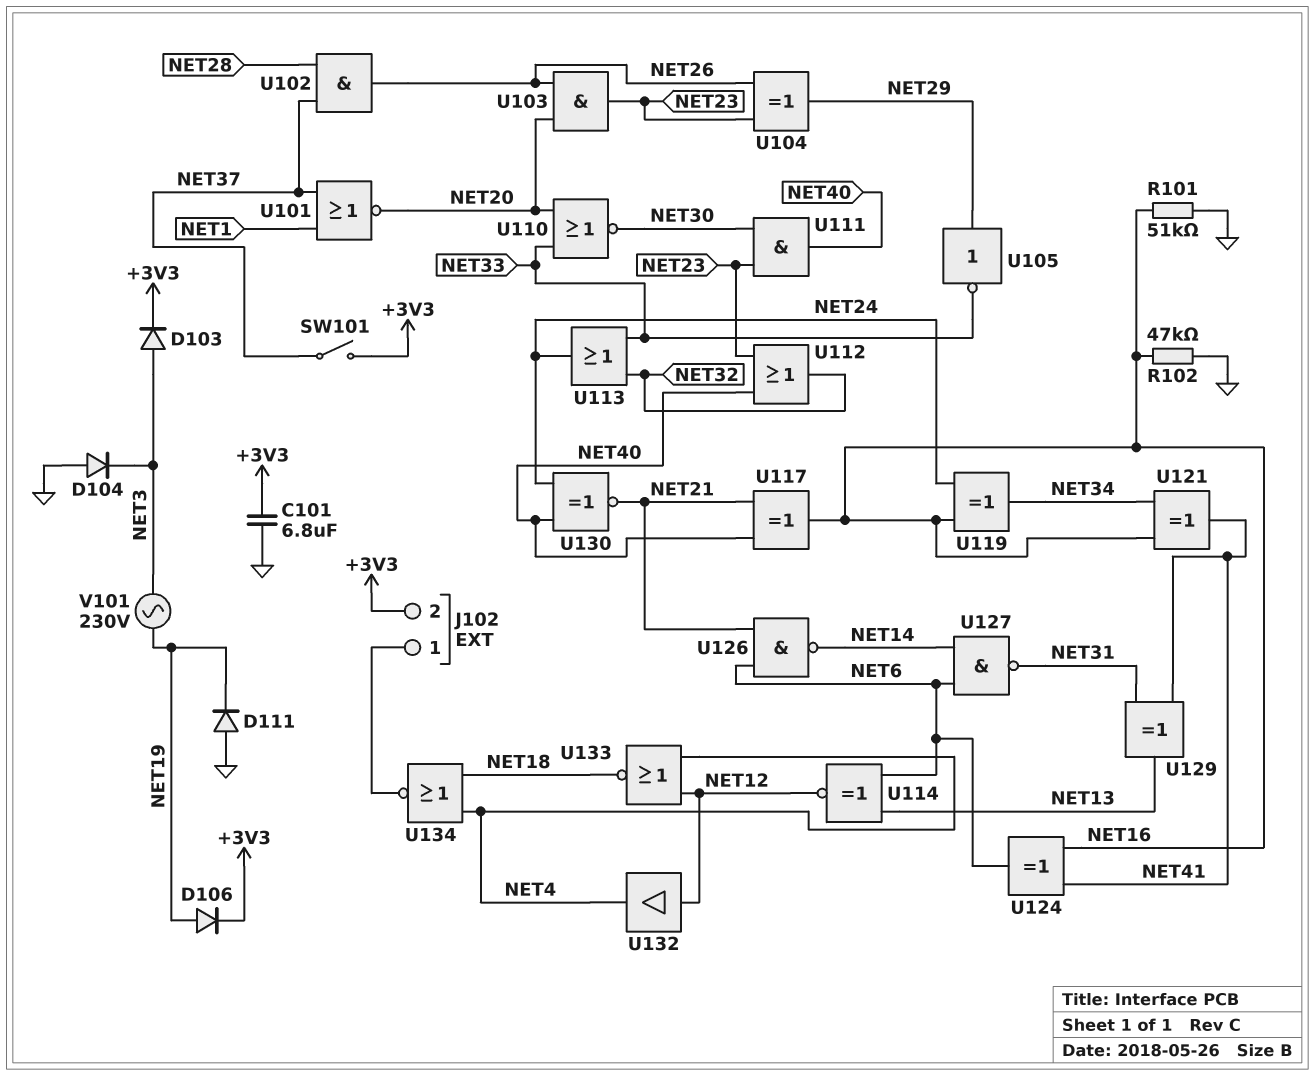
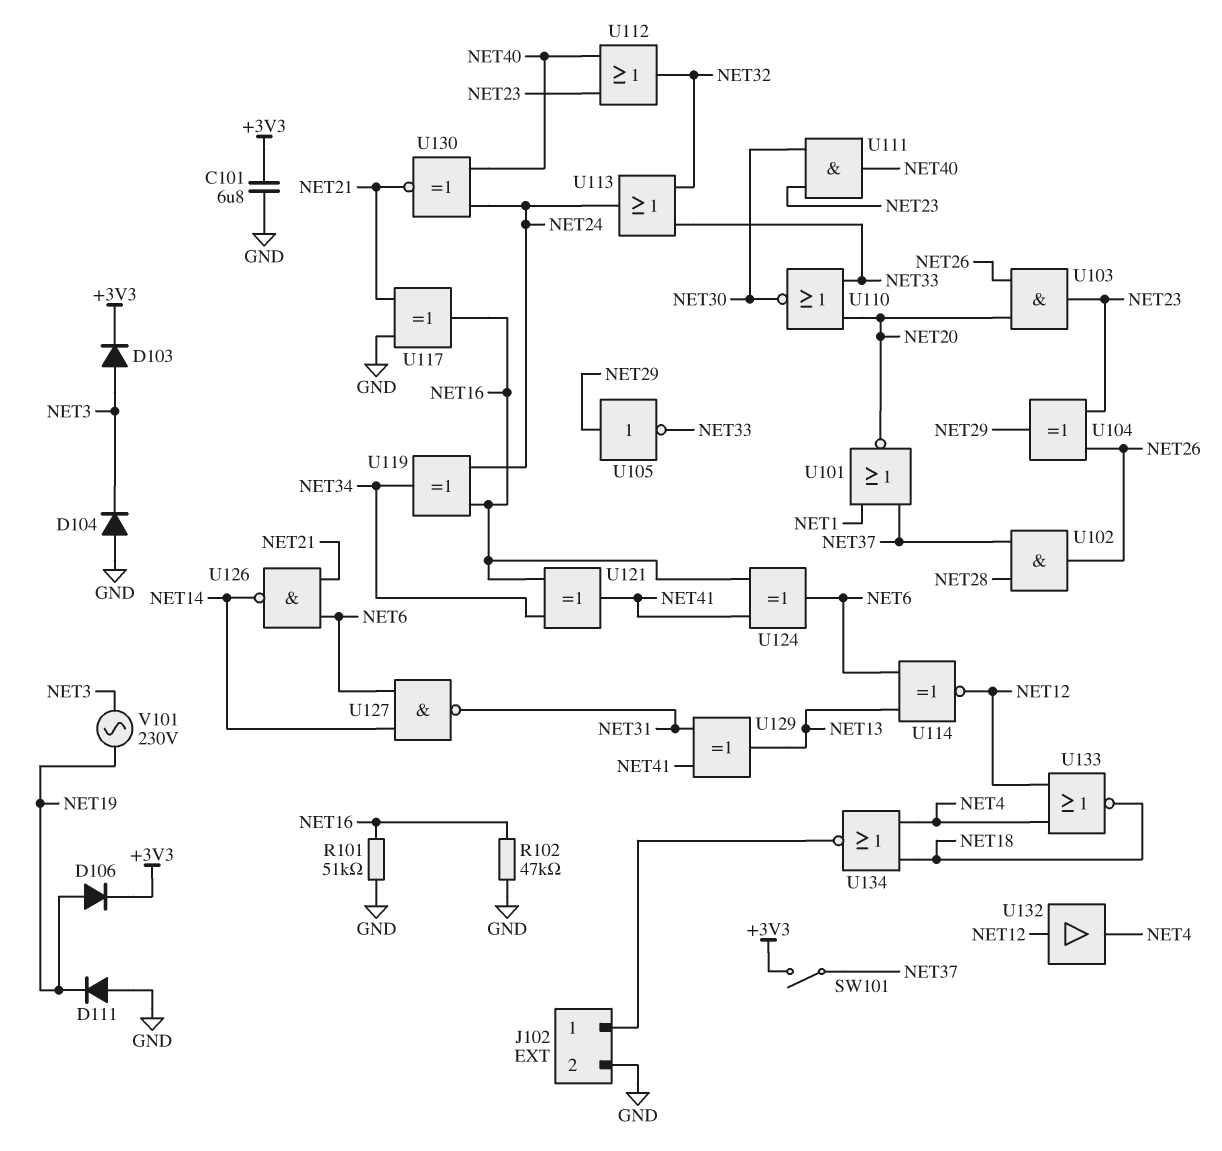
J102 pin 2: +3V3 -> GND
U117: XOR (in NET21, in NET40, out NET16) -> XOR (in GND, in NET21, out NET16)

